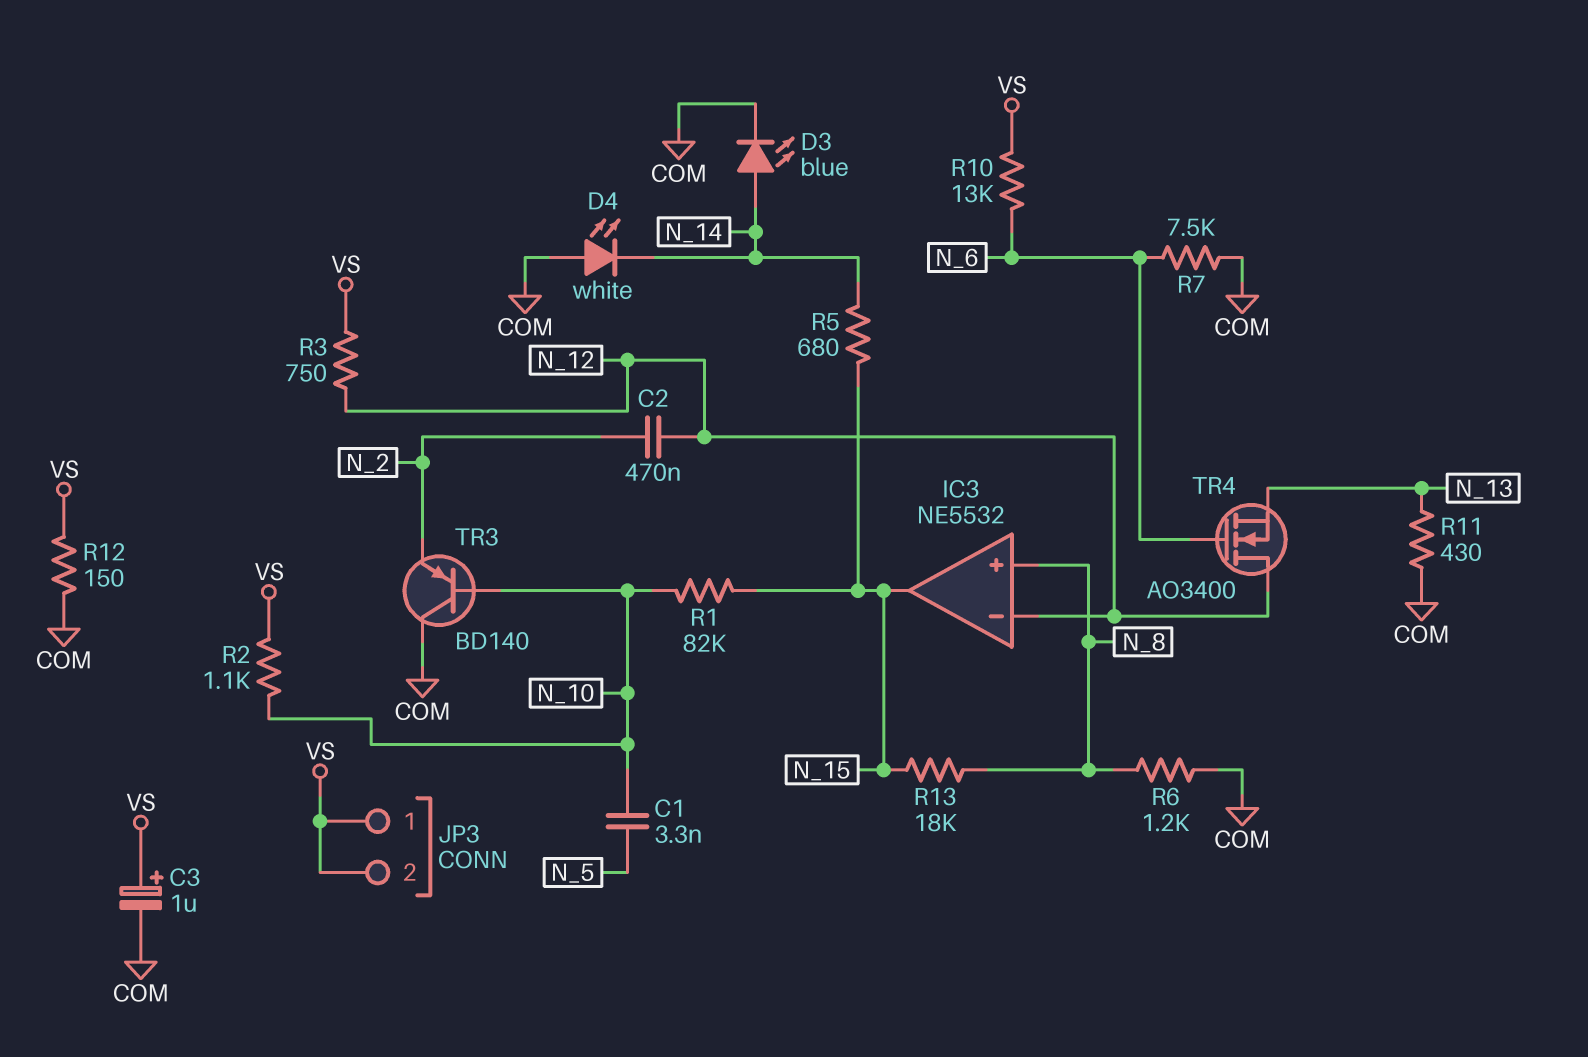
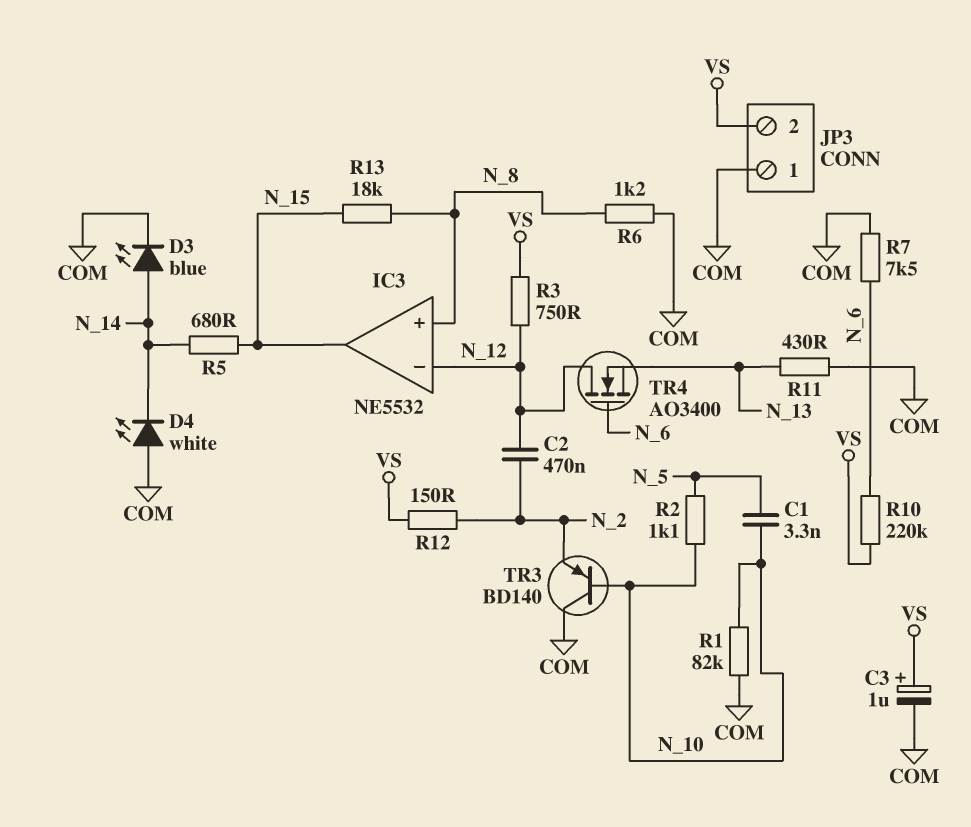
JP3 pin 1: VS -> COM
R1: 82k (N_10, N_15) -> 82k (COM, N_10)
R2: 1.1k (N_10, VS) -> 1.1k (N_5, N_10)
R10: 13k (N_6, VS) -> 220k (N_6, VS)
R12: 150 (COM, VS) -> 150 (N_2, VS)

